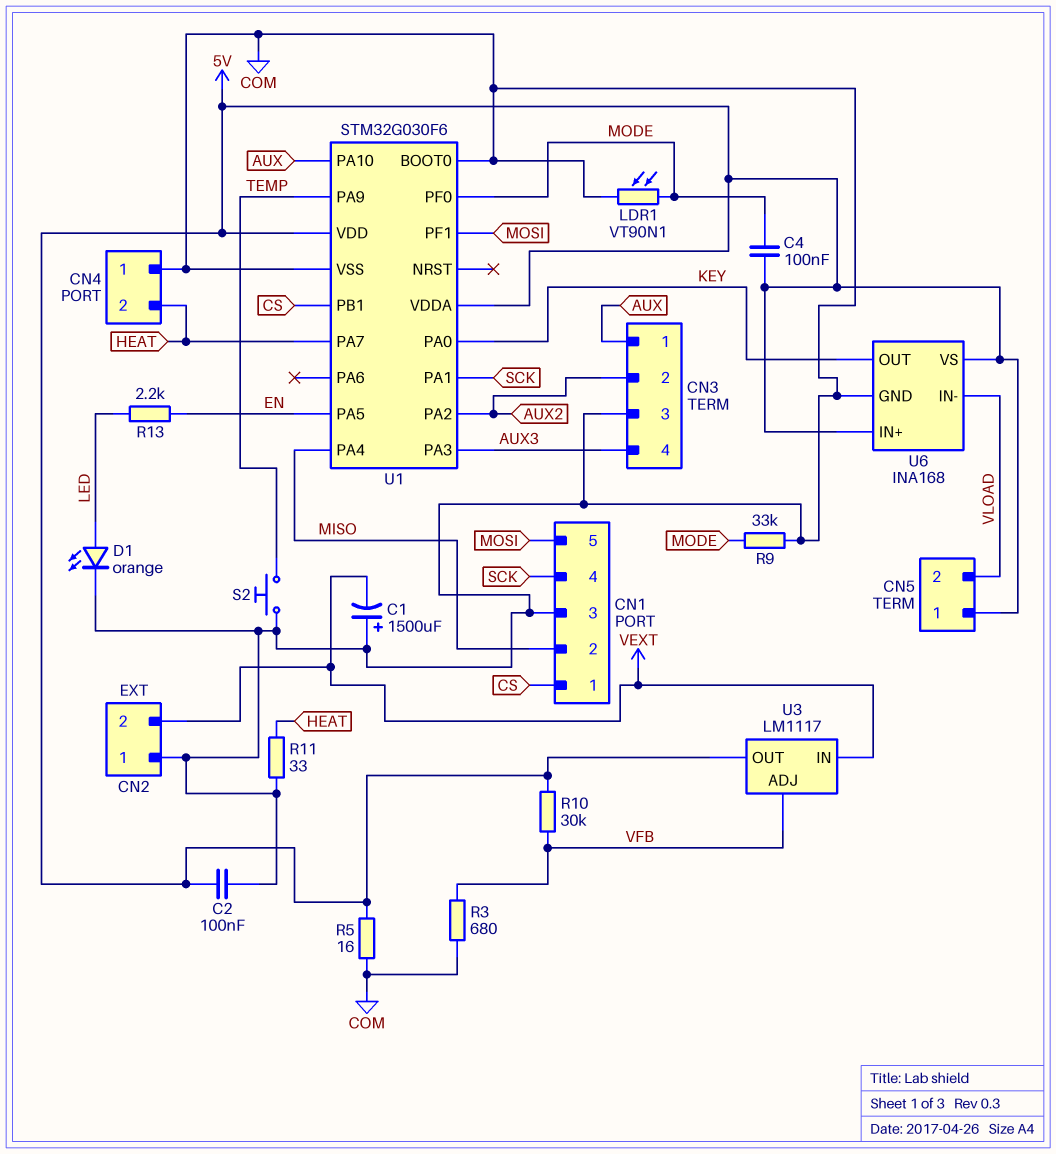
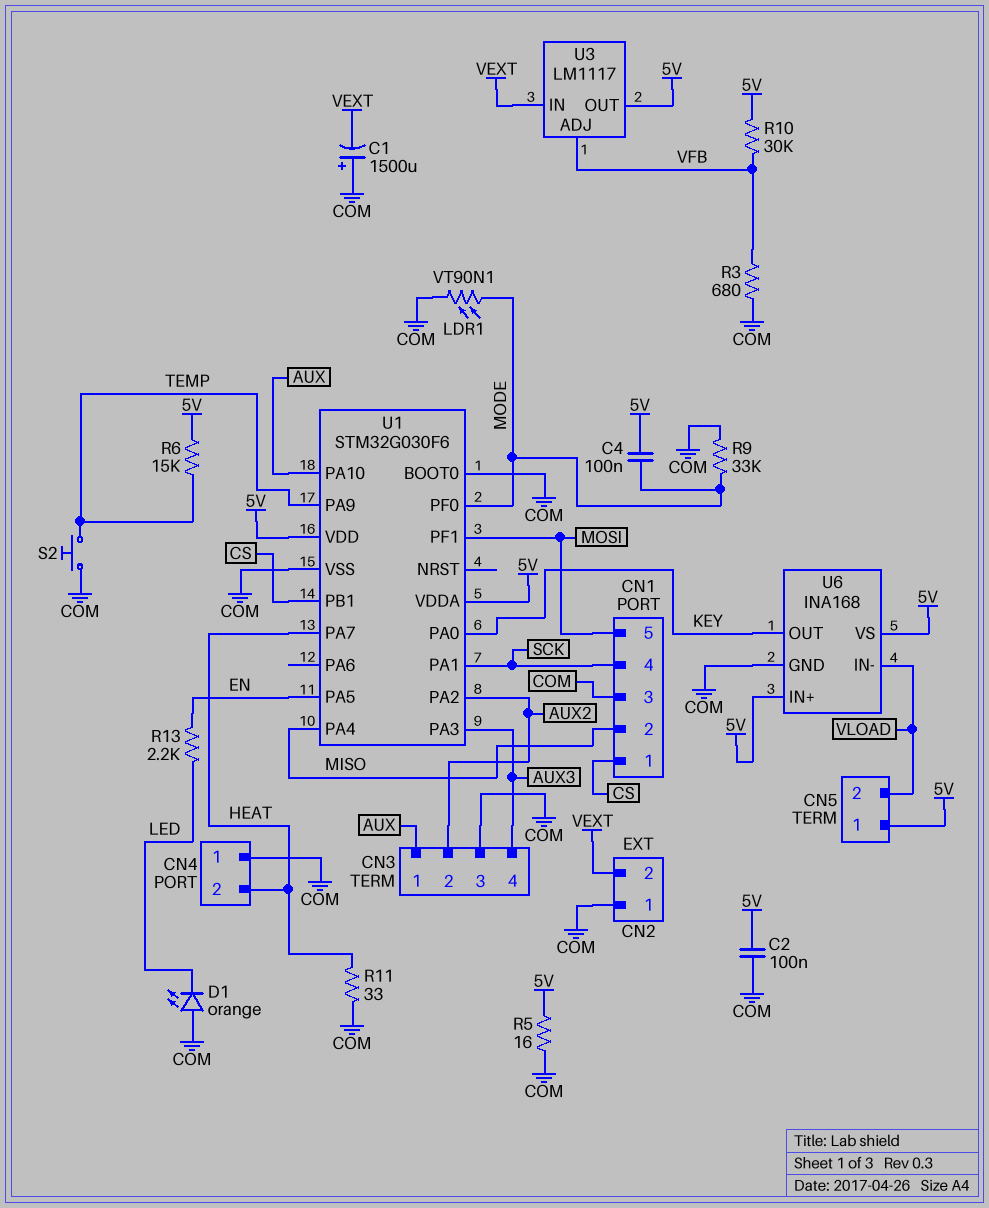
D1: LED orange (A LED, K COM) -> LED orange (A COM, K LED)
R6: none -> 15k (5V, TEMP)

